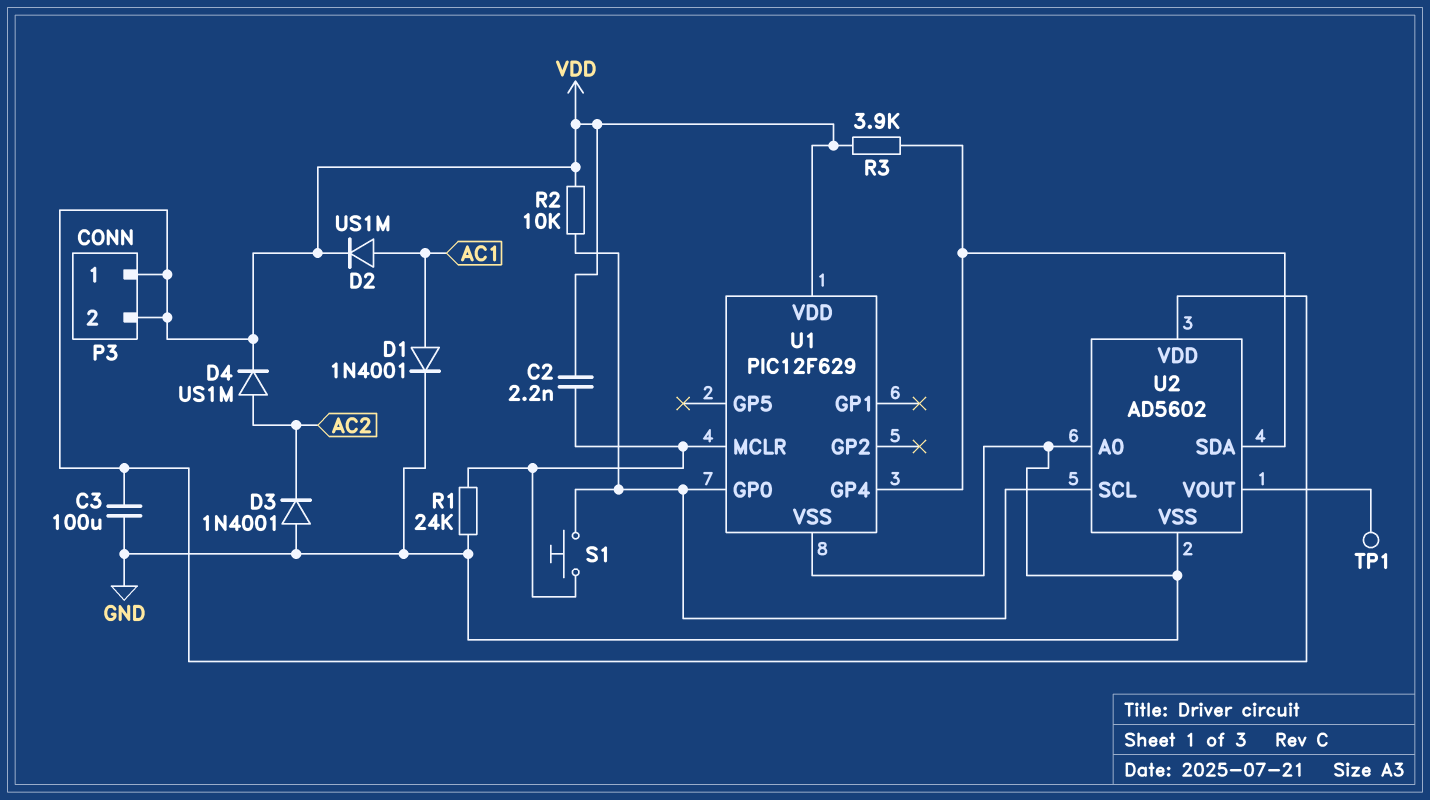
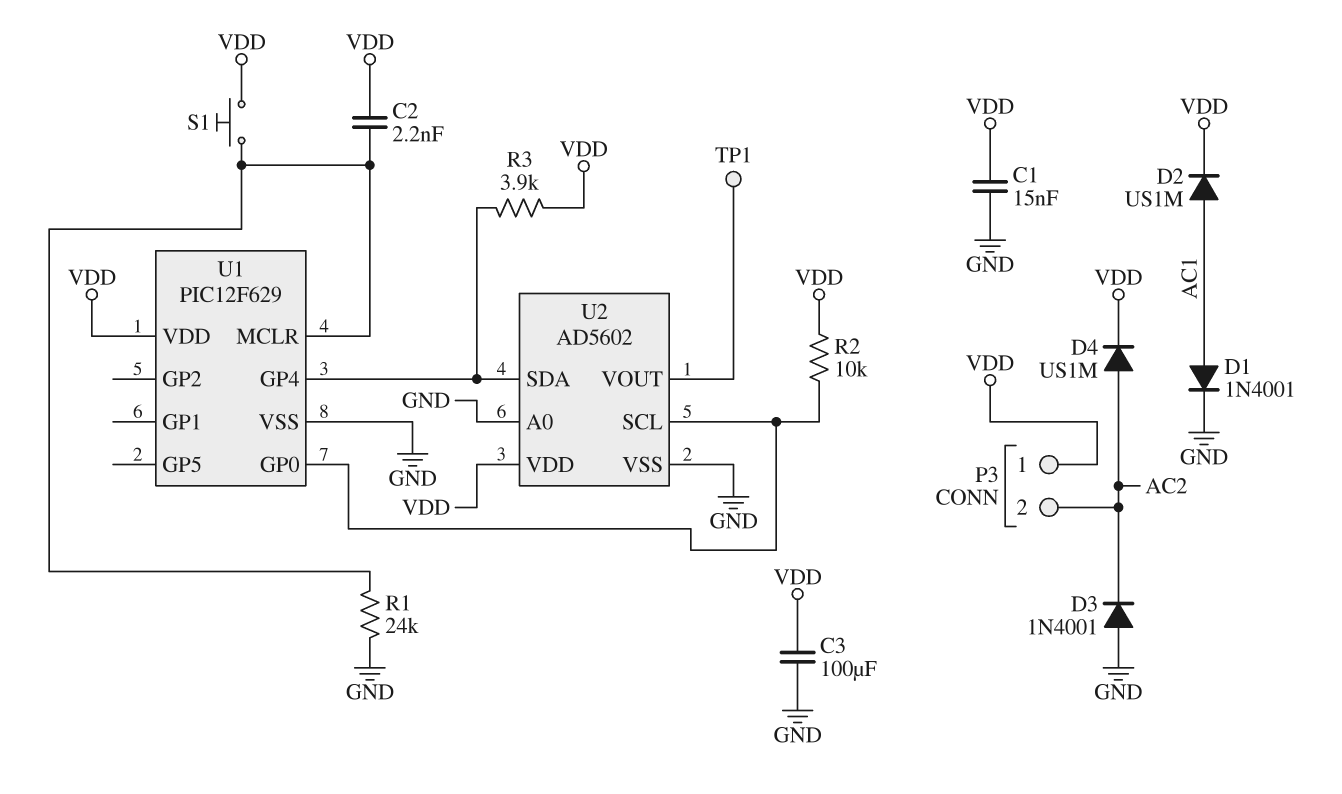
C1: none -> 15nF (GND, VDD)
P3 pin 2: VDD -> AC2
S1: button (U1/GP0, U1/MCLR) -> button (U1/MCLR, VDD)

